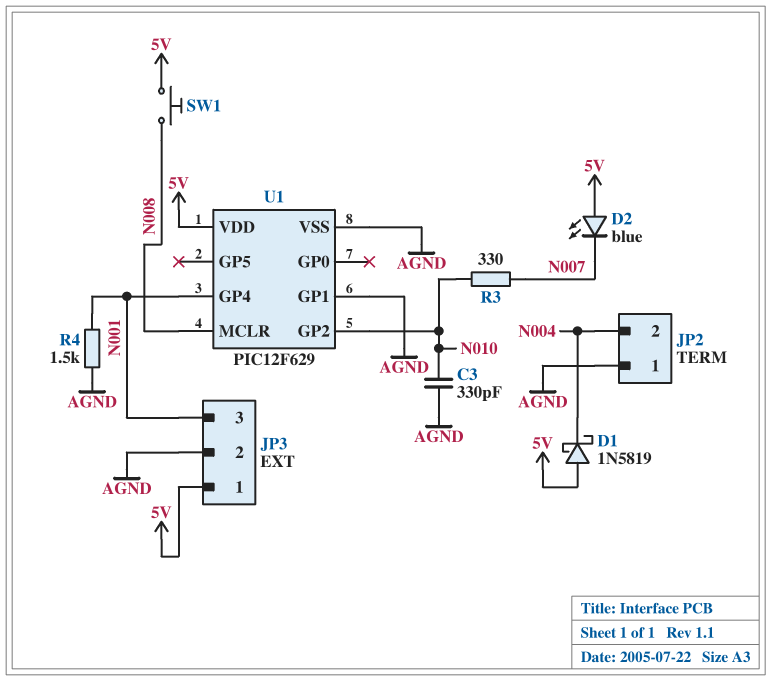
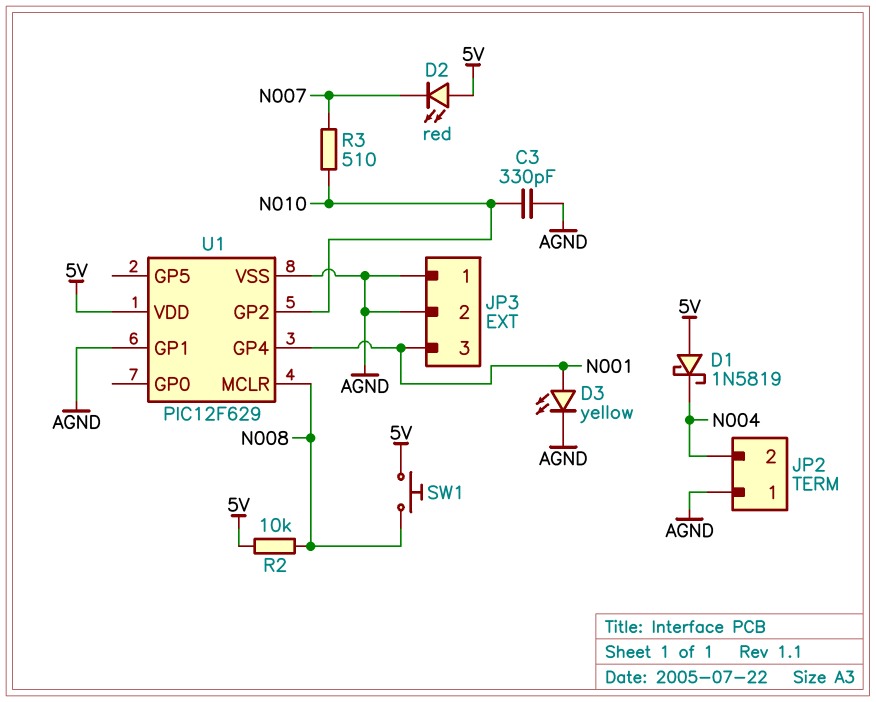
D2: LED blue (A 5V, K N007) -> LED red (A 5V, K N007)
D3: none -> LED yellow (A N001, K AGND)
JP3 pin 1: 5V -> AGND
R2: none -> 10k (5V, N008)
R3: 330 (N007, N010) -> 510 (N007, N010)
R4: 1.5k (AGND, N001) -> none

